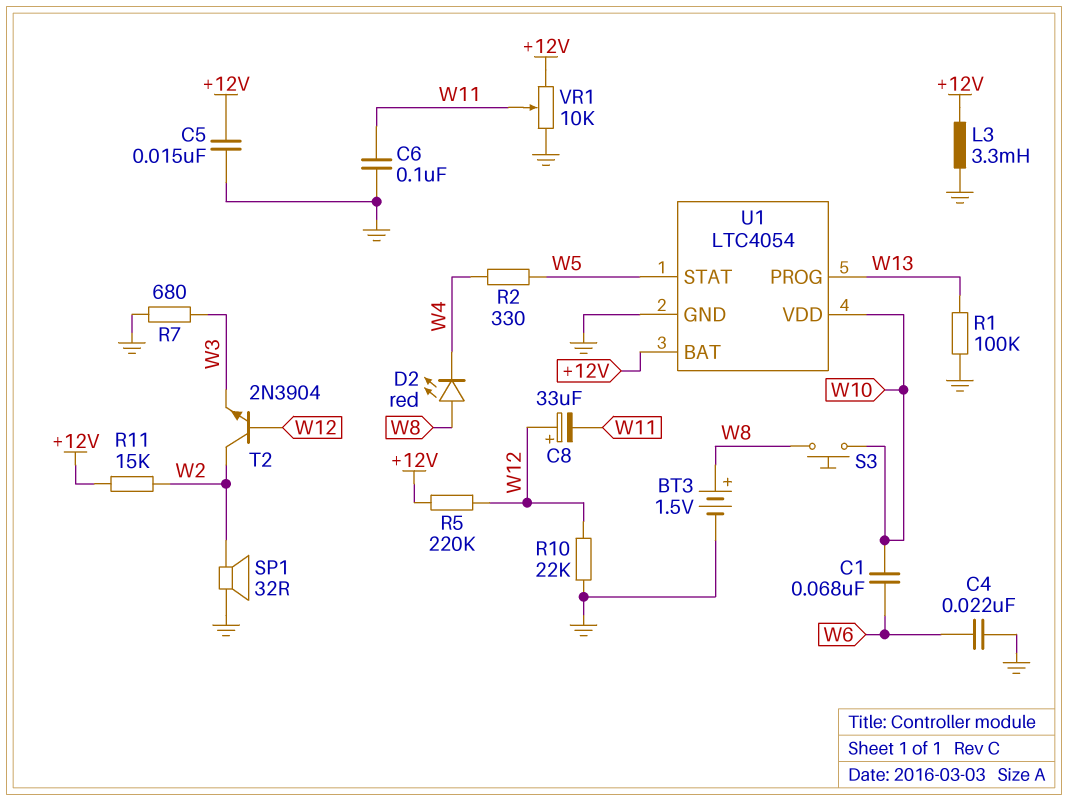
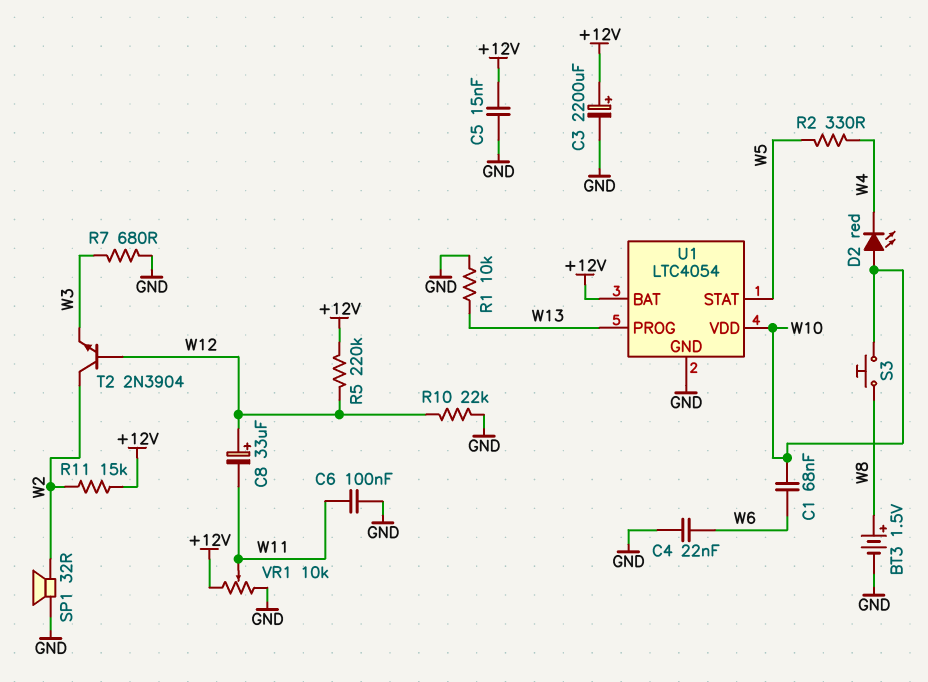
C3: none -> 2200uF (plus +12V, minus GND)
D2: LED red (A W8, K W4) -> LED red (A W10, K W4)
L3: 3.3mH (+12V, GND) -> none
R1: 100k (GND, W13) -> 10k (GND, W13)

